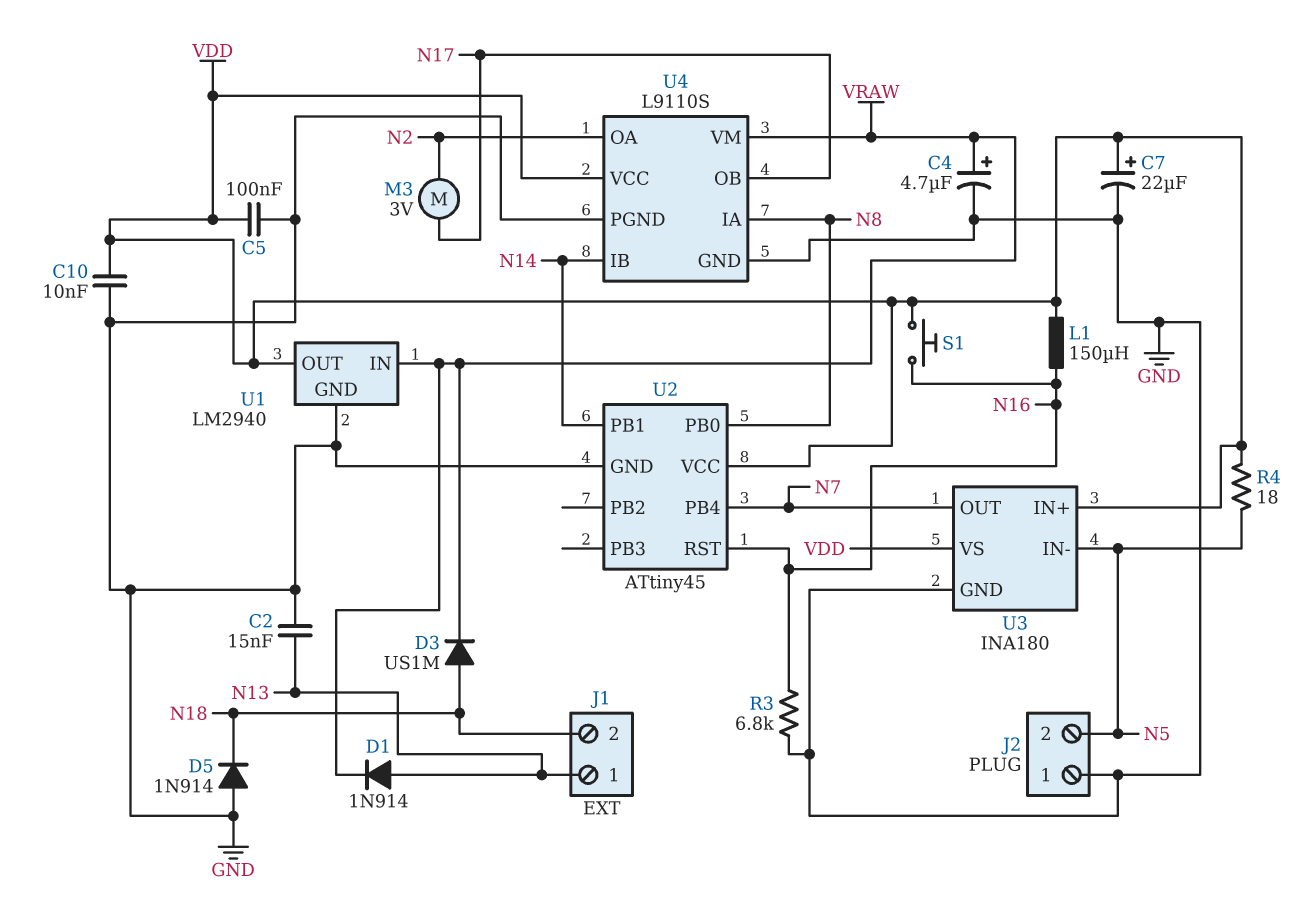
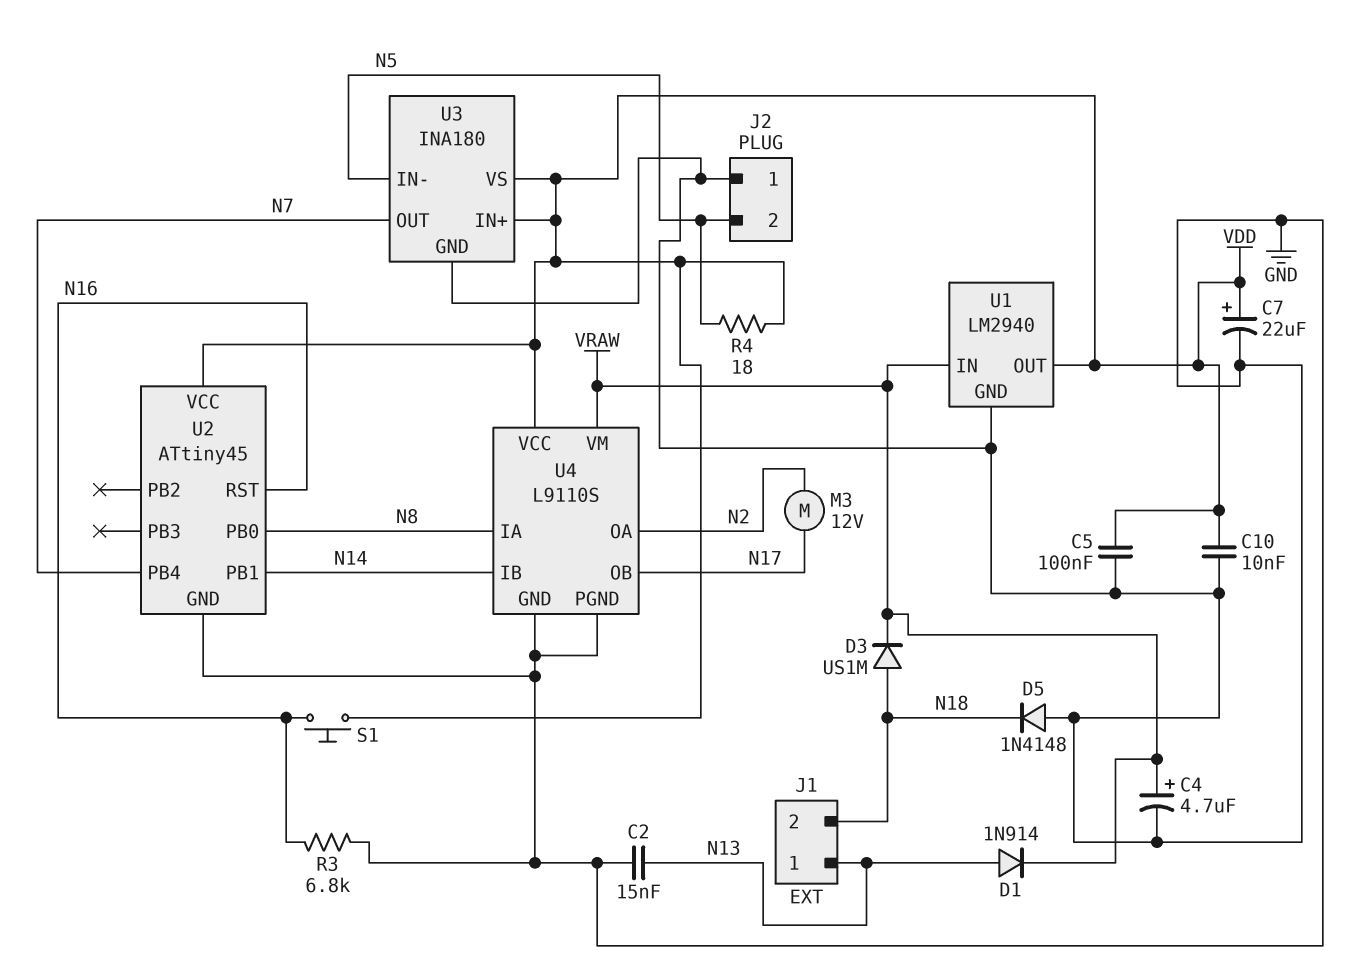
D5: diode 1N914 (A GND, K N18) -> diode 1N4148 (A GND, K N18)
L1: 150uH (N16, VDD) -> none
M3: motor 3V (N2, N17) -> motor 12V (N2, N17)

